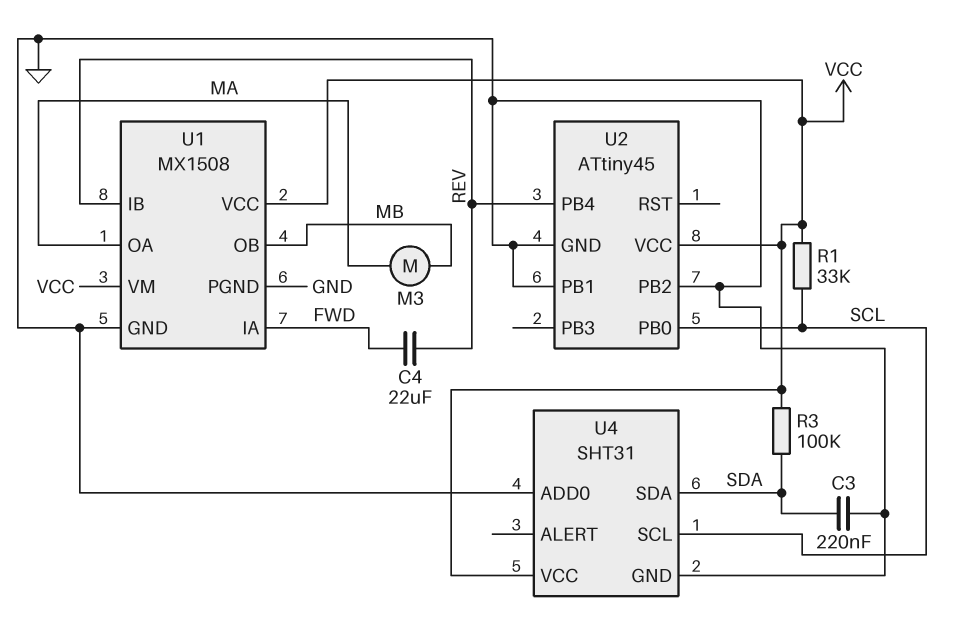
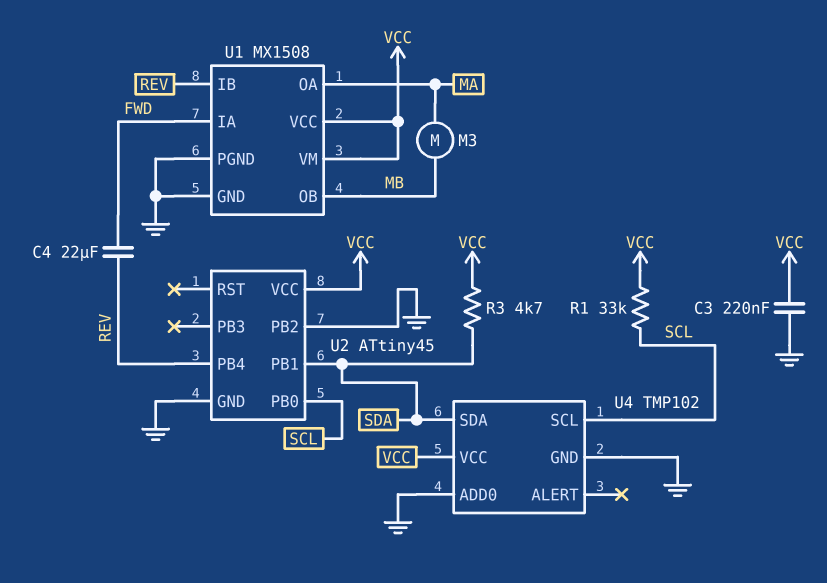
C3: 220nF (GND, SDA) -> 220nF (GND, VCC)
R3: 100k (SDA, VCC) -> 4.7k (SDA, VCC)
U2 pin PB1: GND -> SDA
U4: SHT31 -> TMP102

